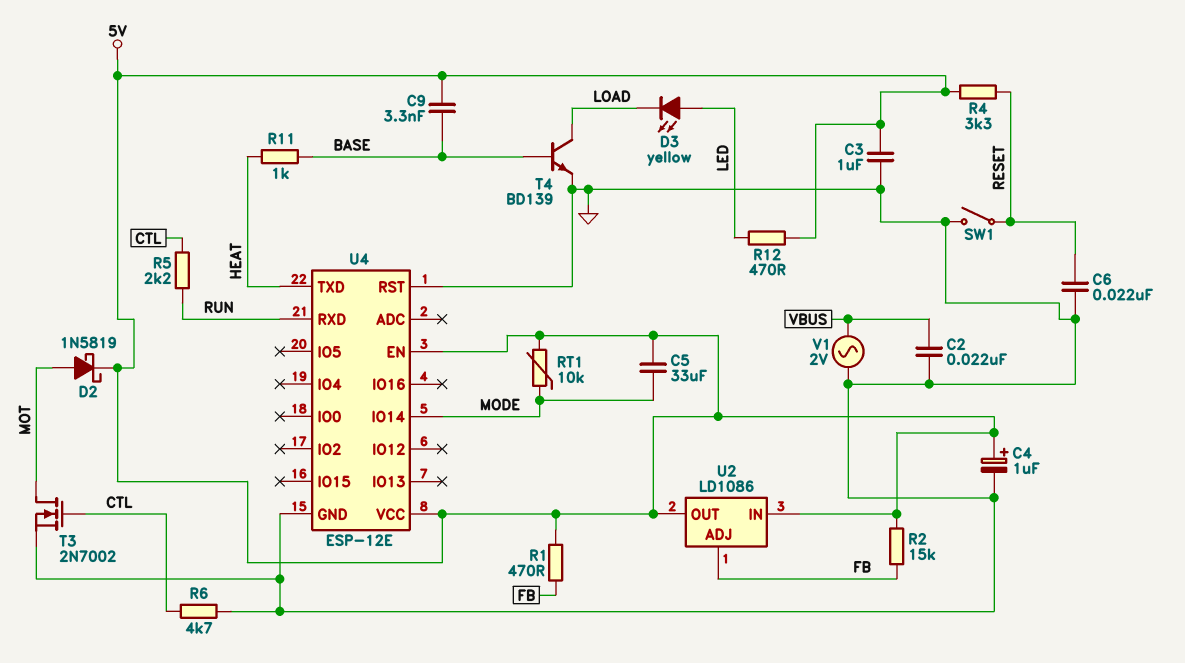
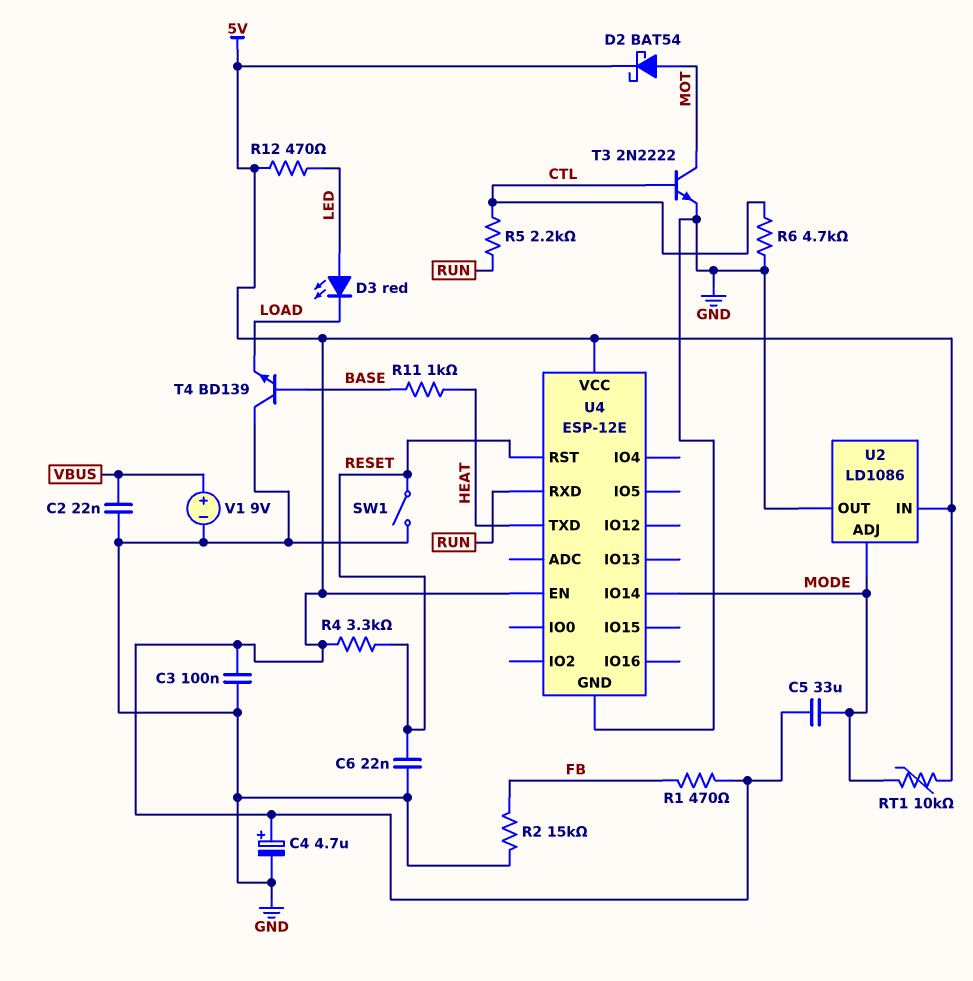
C3: 1uF (5V, GND) -> 100nF (5V, GND)
C4: 1uF (plus 5V, minus GND) -> 4.7uF (plus 5V, minus GND)
C9: 3.3nF (5V, BASE) -> none
D2: schottky 1N5819 (A MOT, K 5V) -> schottky BAT54 (A MOT, K 5V)
D3: LED yellow (A LED, K LOAD) -> LED red (A LED, K LOAD)
R2: 15k (5V, FB) -> 15k (FB, GND)
T3: NMOS 2N7002 (G CTL, D MOT, S GND) -> NPN 2N2222 (B CTL, C MOT, E GND)
T4: NPN BD139 (B BASE, C LOAD, E GND) -> NPN BD139 (B BASE, C GND, E LOAD)
U2 pin ADJ: FB -> MODE
U2 pin OUT: 5V -> GND
U4 pin RST: GND -> RESET
V1: AC 2V (GND, VBUS) -> 9V (plus VBUS, minus GND)

